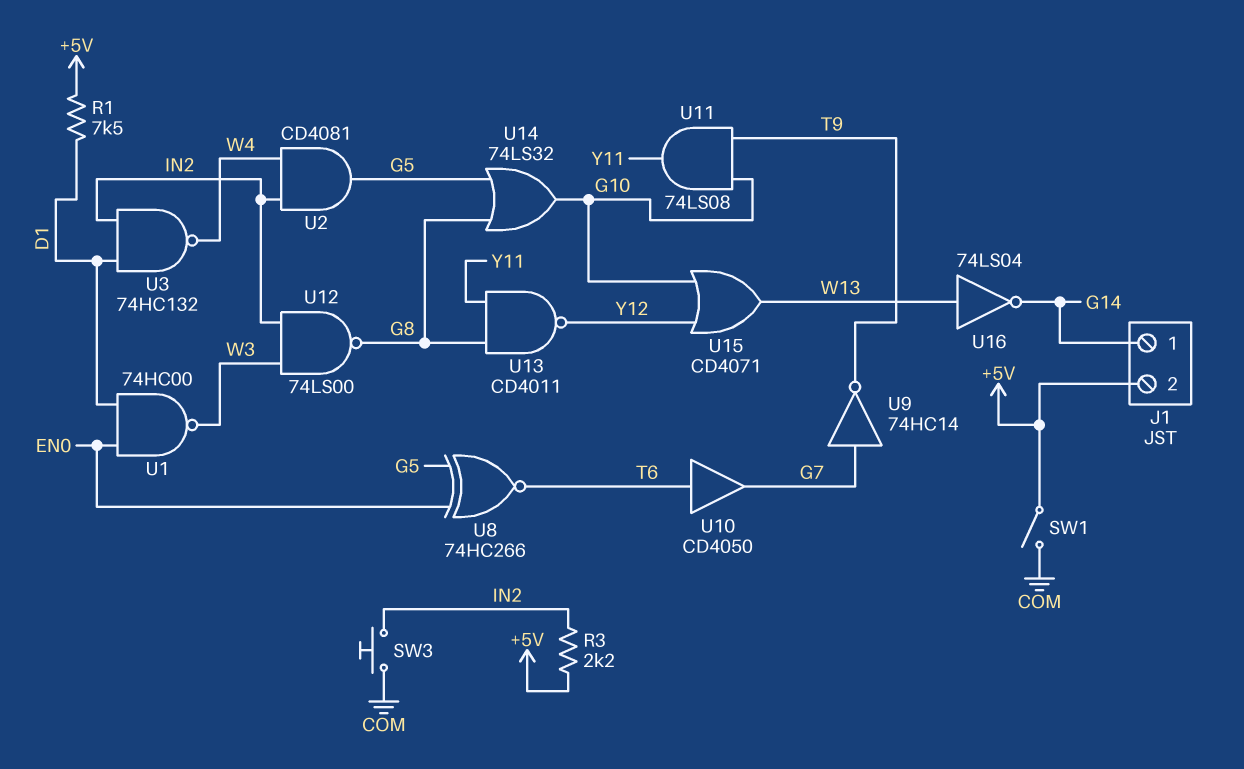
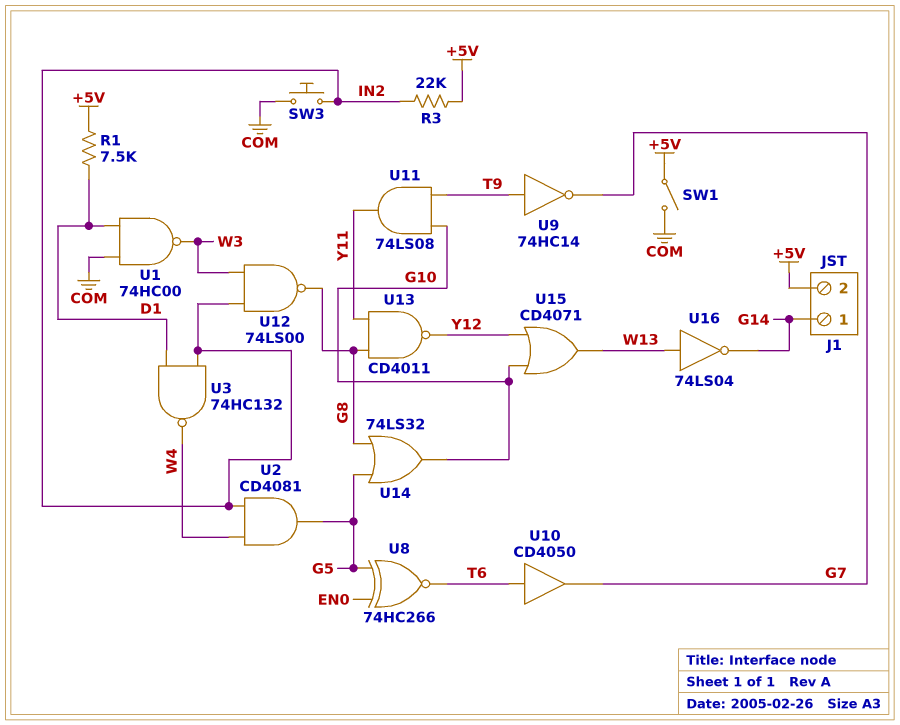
R3: 2.2k (+5V, IN2) -> 22k (+5V, IN2)
U1: NAND 74HC00 (in D1, in EN0, out W3) -> NAND 74HC00 (in COM, in D1, out W3)
U9: NOT 74HC14 (in G7, out T9) -> NOT 74HC14 (in T9, out G7)

